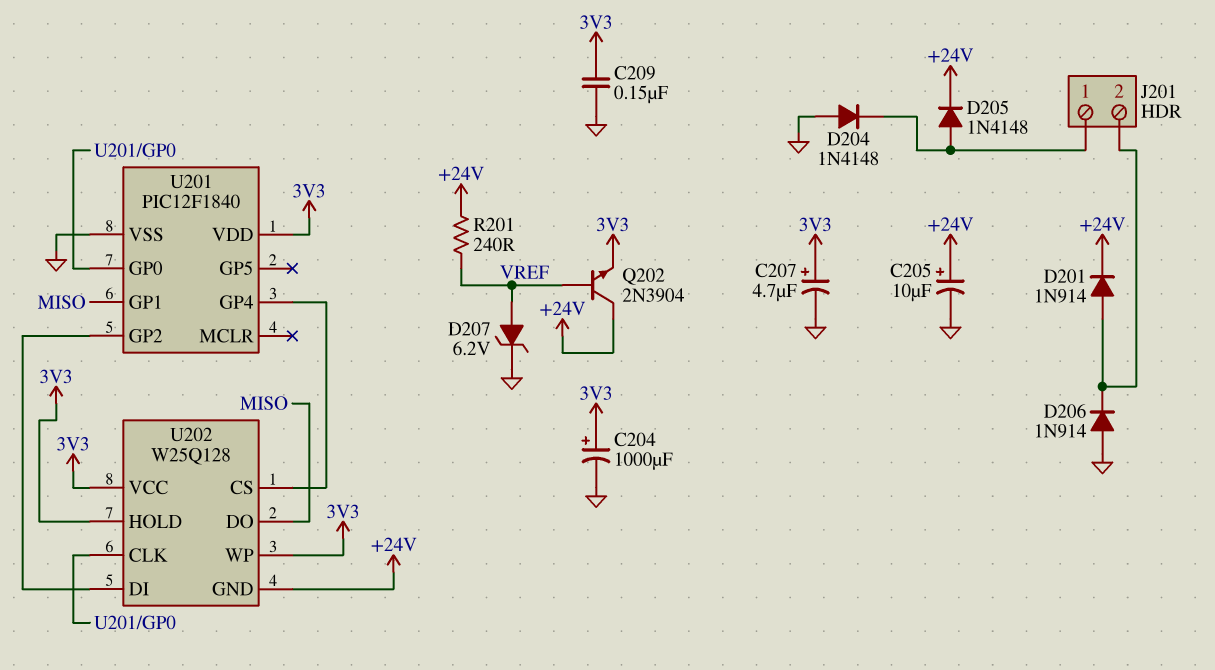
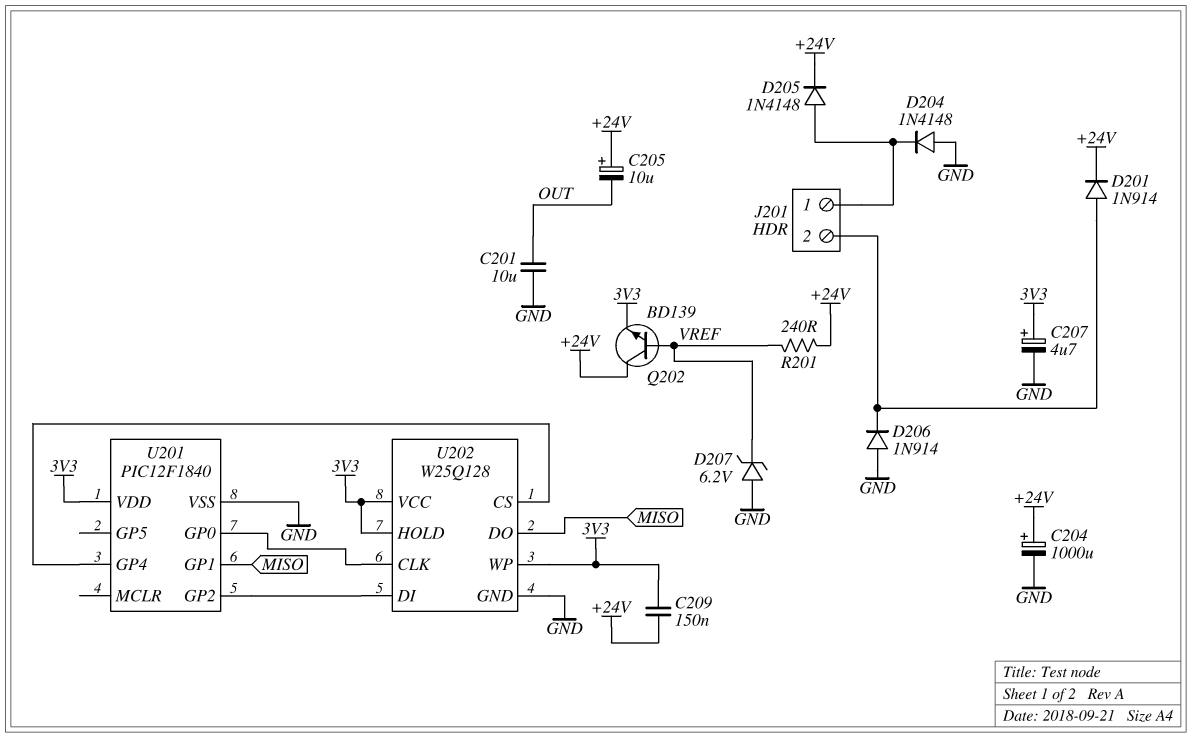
C201: none -> 10uF (GND, OUT)
C204: 1000uF (plus 3V3, minus GND) -> 1000uF (plus +24V, minus GND)
C205: 10uF (plus +24V, minus GND) -> 10uF (plus +24V, minus OUT)
C209: 150nF (3V3, GND) -> 150nF (+24V, 3V3)
D207: zener 6.2V (A VREF, K GND) -> zener 6.2V (A GND, K VREF)
Q202: NPN 2N3904 (B VREF, C +24V, E 3V3) -> NPN BD139 (B VREF, C +24V, E 3V3)
U202 pin GND: +24V -> GND

